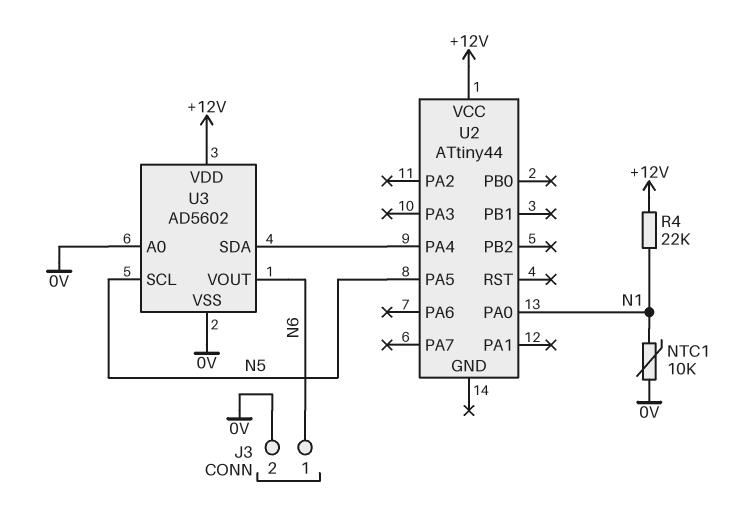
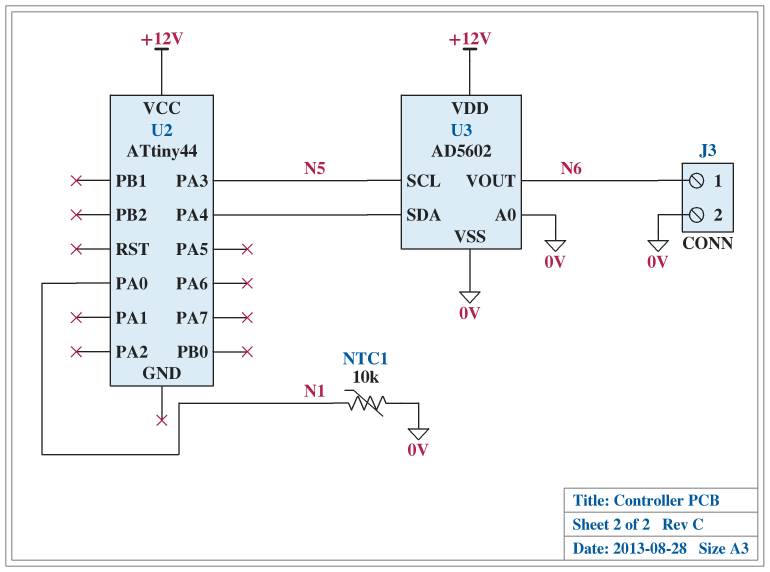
R4: 22k (+12V, N1) -> none
U2 pin PA3: none -> N5
U2 pin PA5: N5 -> none

